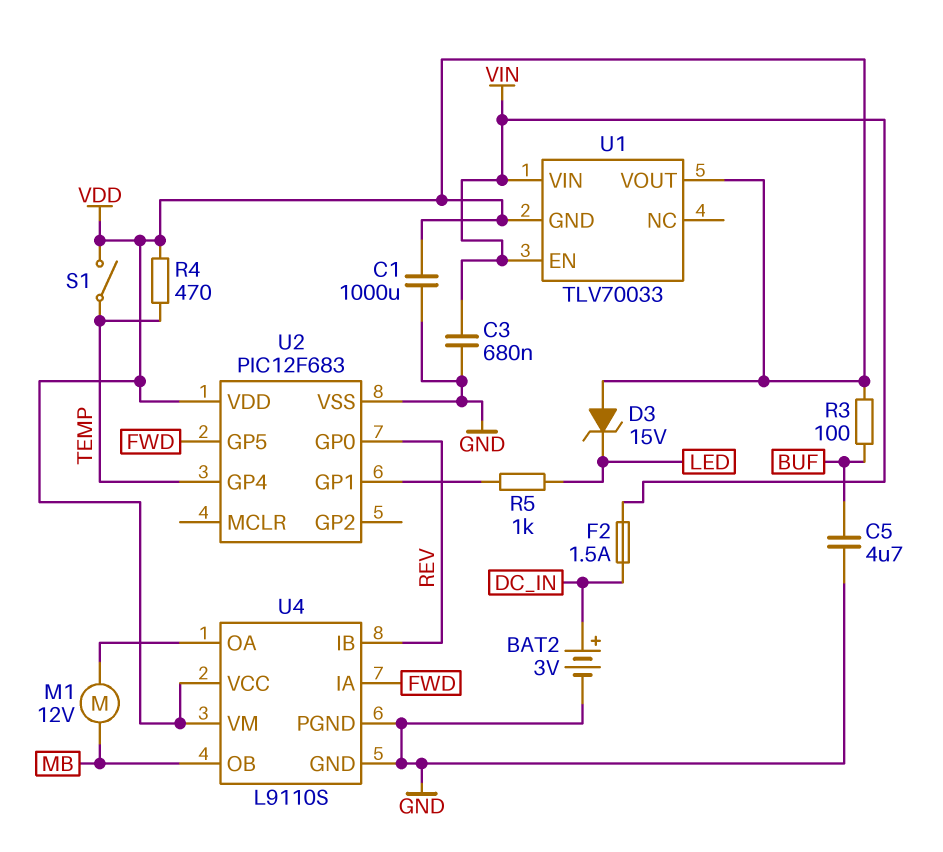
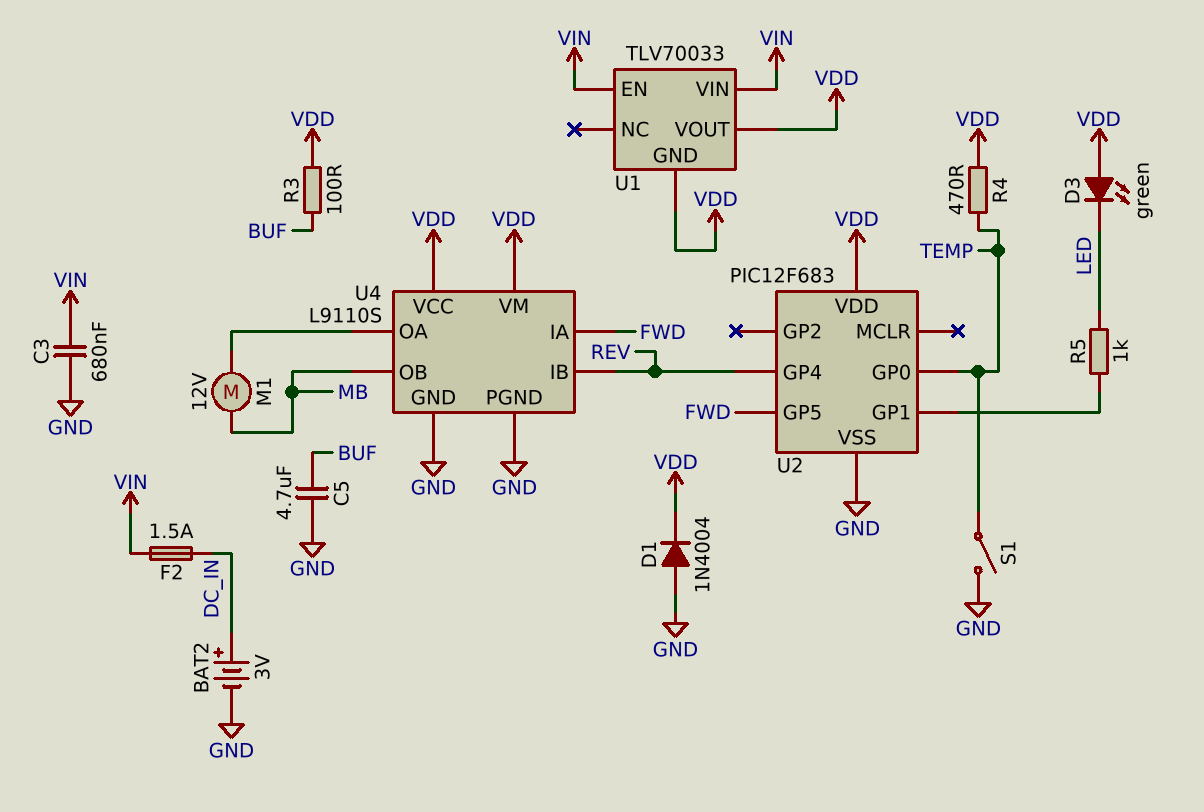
C1: 1000uF (GND, VDD) -> none
D1: none -> diode 1N4004 (A GND, K VDD)
D3: zener 15V (A VDD, K LED) -> LED green (A VDD, K LED)
S1: switch (TEMP, VDD) -> switch (GND, TEMP)
U2 pin GP0: REV -> TEMP
U2 pin GP4: TEMP -> REV

